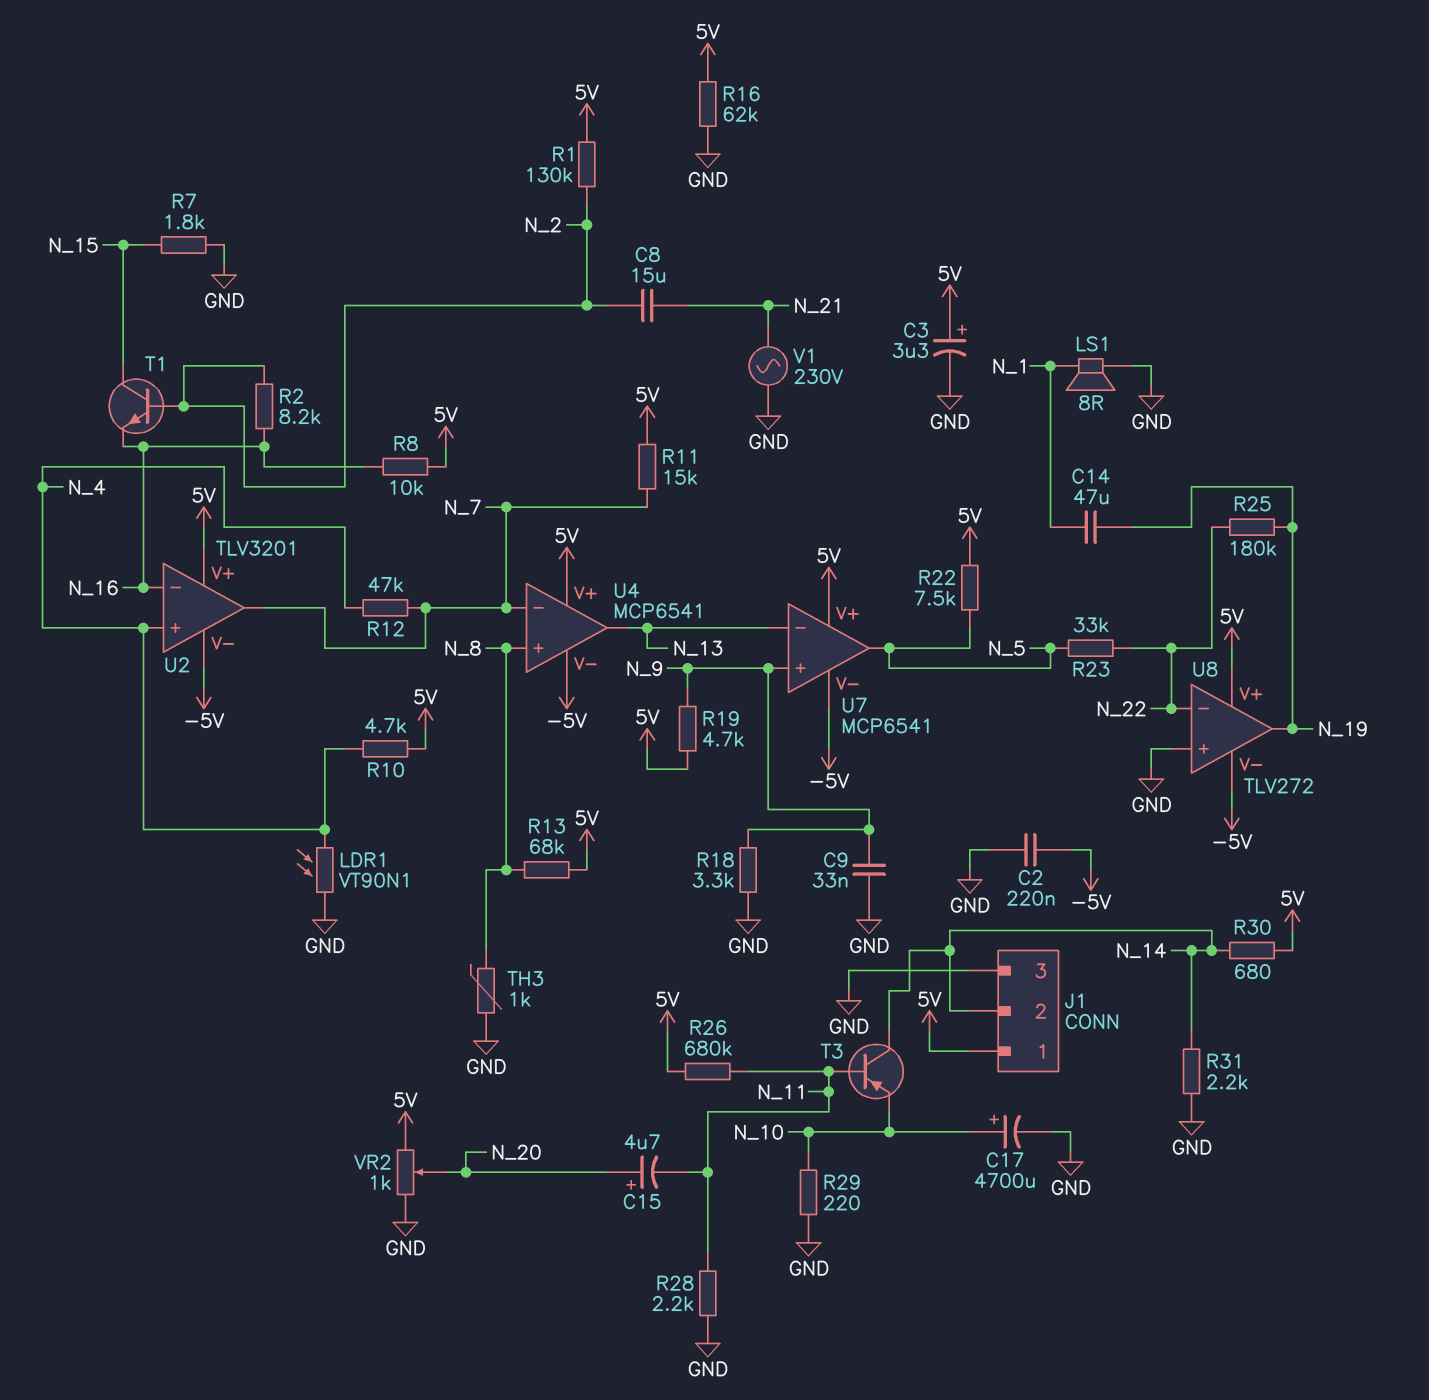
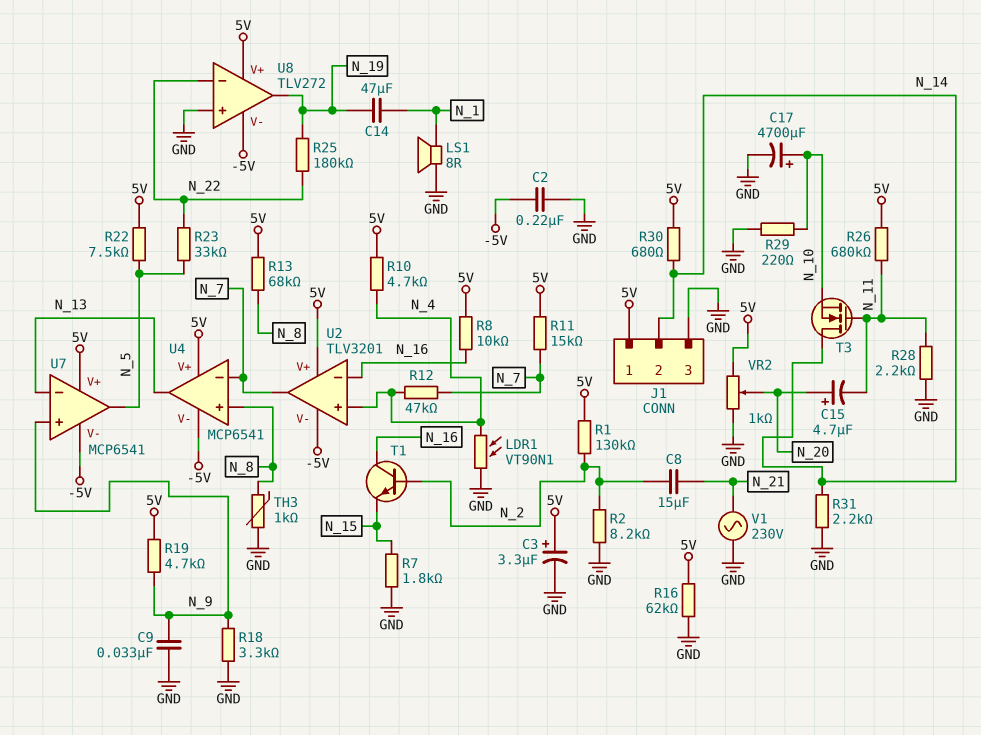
R2: 8.2k (N_2, N_16) -> 8.2k (GND, N_2)
T1: NPN (B N_2, C N_15, E N_16) -> NPN (B N_2, C N_16, E N_15)
T3: PNP (B N_11, C N_14, E N_10) -> NMOS (G N_11, D N_14, S N_10)

